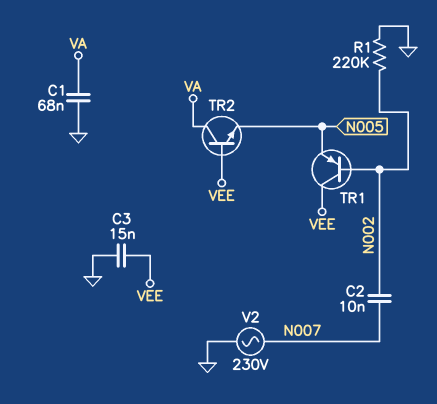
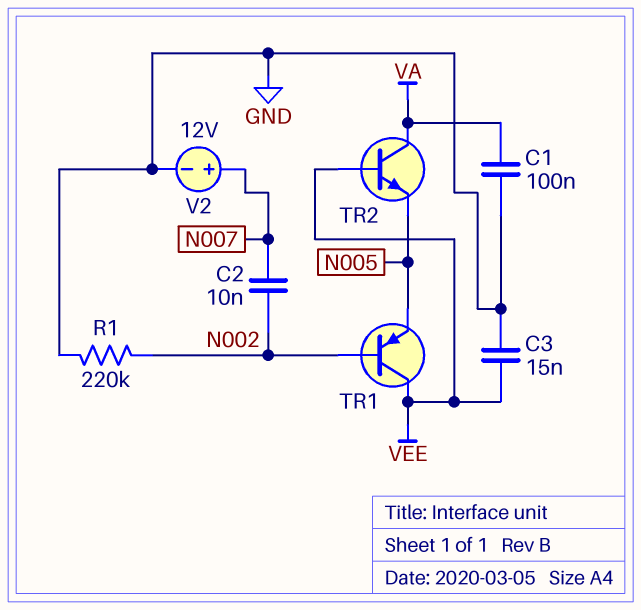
C1: 68nF (GND, VA) -> 100nF (GND, VA)
V2: AC 230V (GND, N007) -> 12V (plus N007, minus GND)

